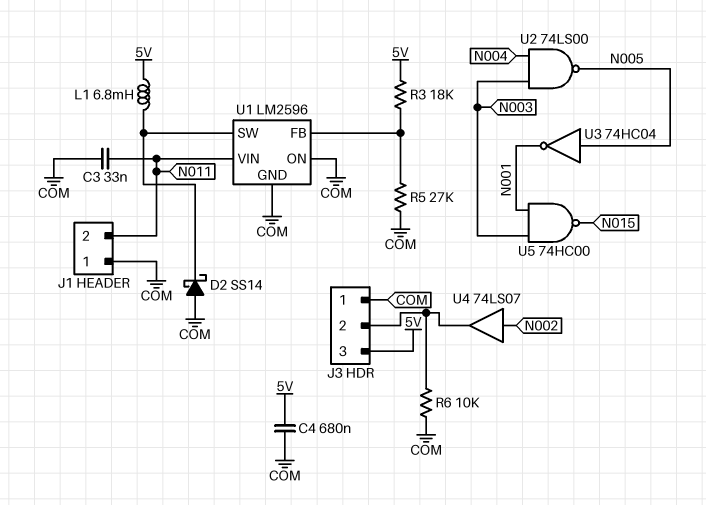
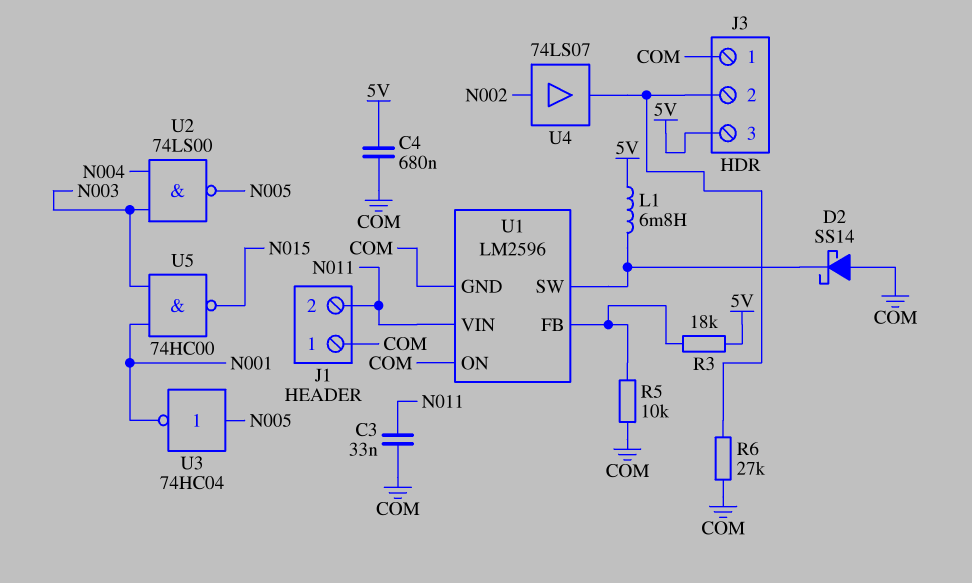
R5: 27k (COM, U1/FB) -> 10k (COM, U1/FB)
R6: 10k (COM, J3/2) -> 27k (COM, J3/2)

